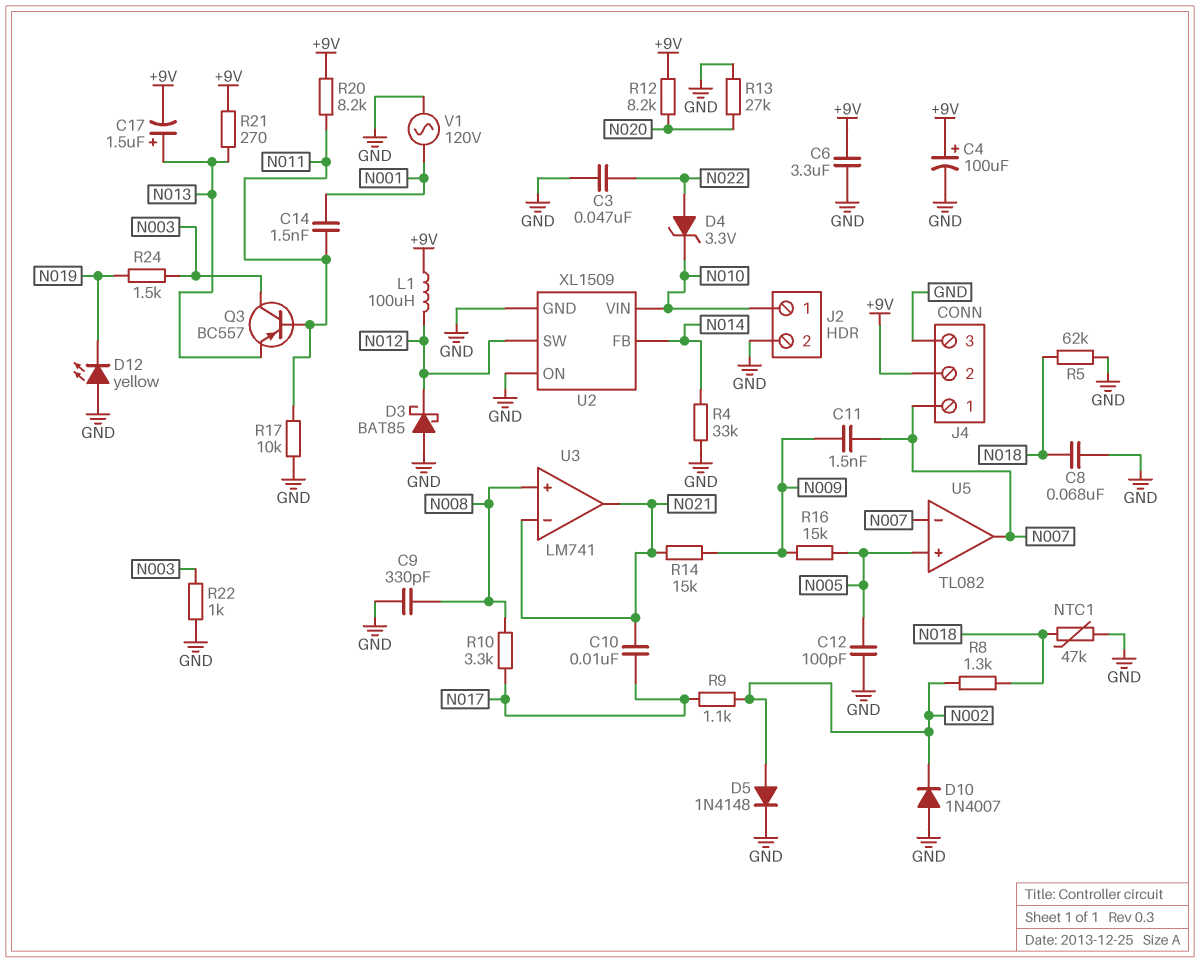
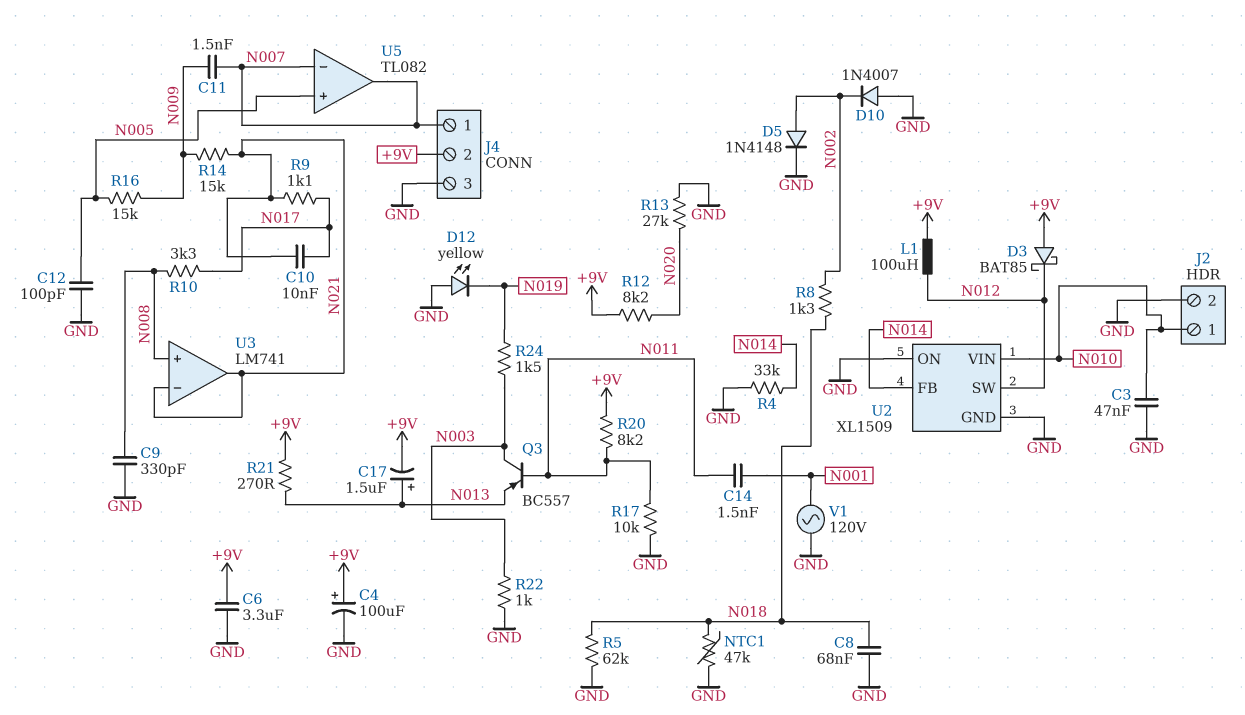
C3: 47nF (GND, N022) -> 47nF (GND, N010)
D3: schottky BAT85 (A GND, K N012) -> schottky BAT85 (A +9V, K N012)
D4: zener 3.3V (A N022, K N010) -> none
R9: 1.1k (N002, N017) -> 1.1k (N017, N021)

